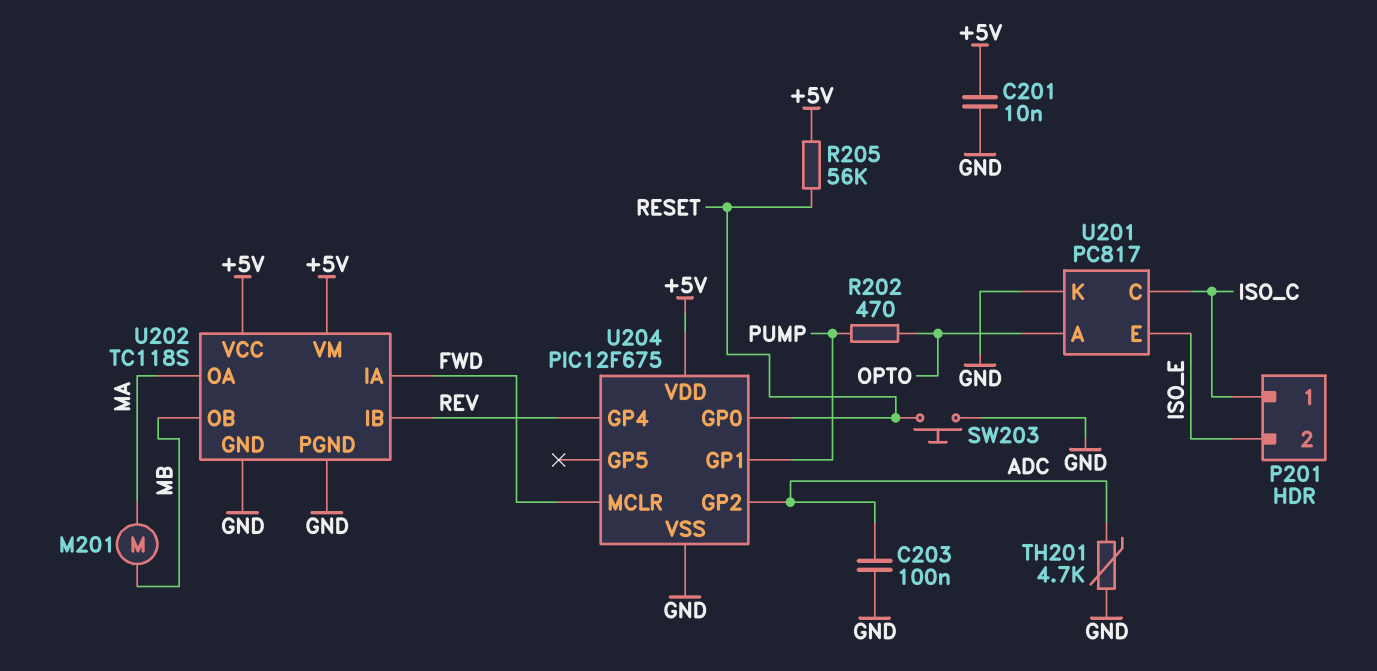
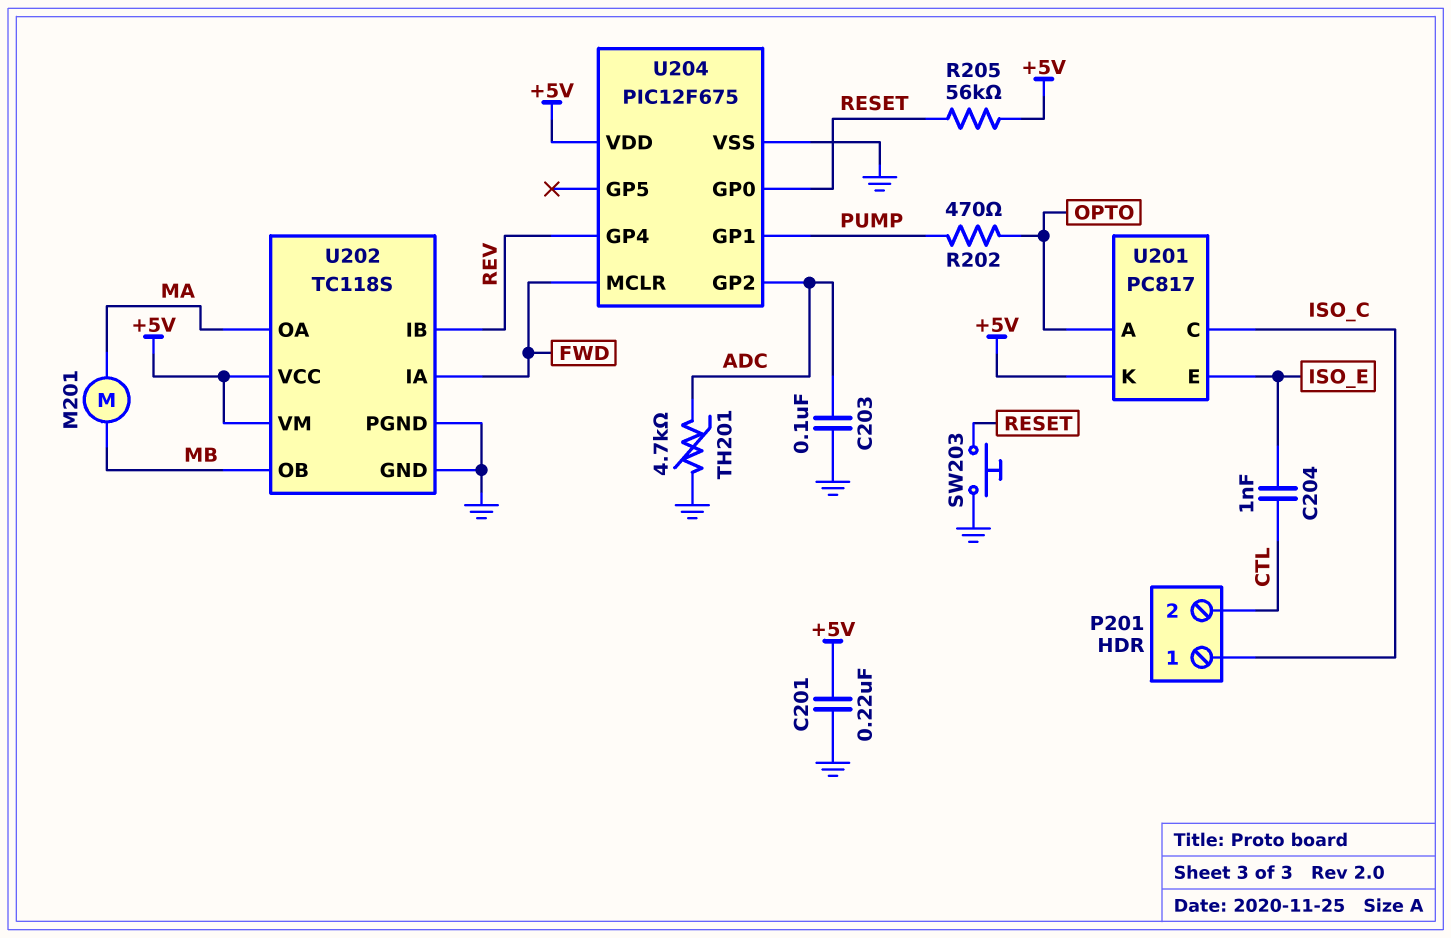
C201: 10nF (+5V, GND) -> 220nF (+5V, GND)
C204: none -> 1nF (CTL, ISO_E)
P201 pin 2: ISO_E -> CTL
U201 pin K: GND -> +5V

